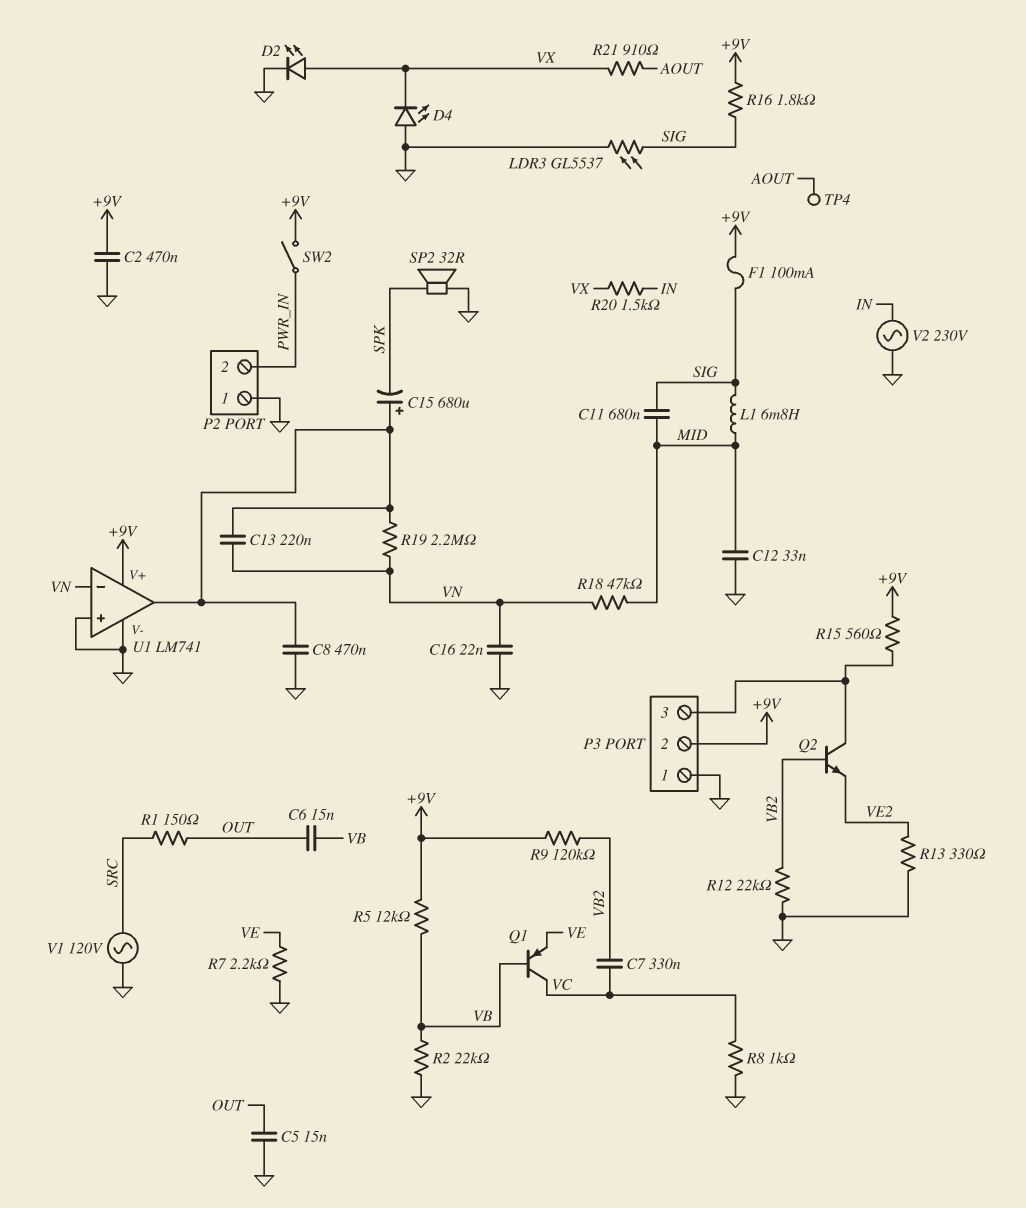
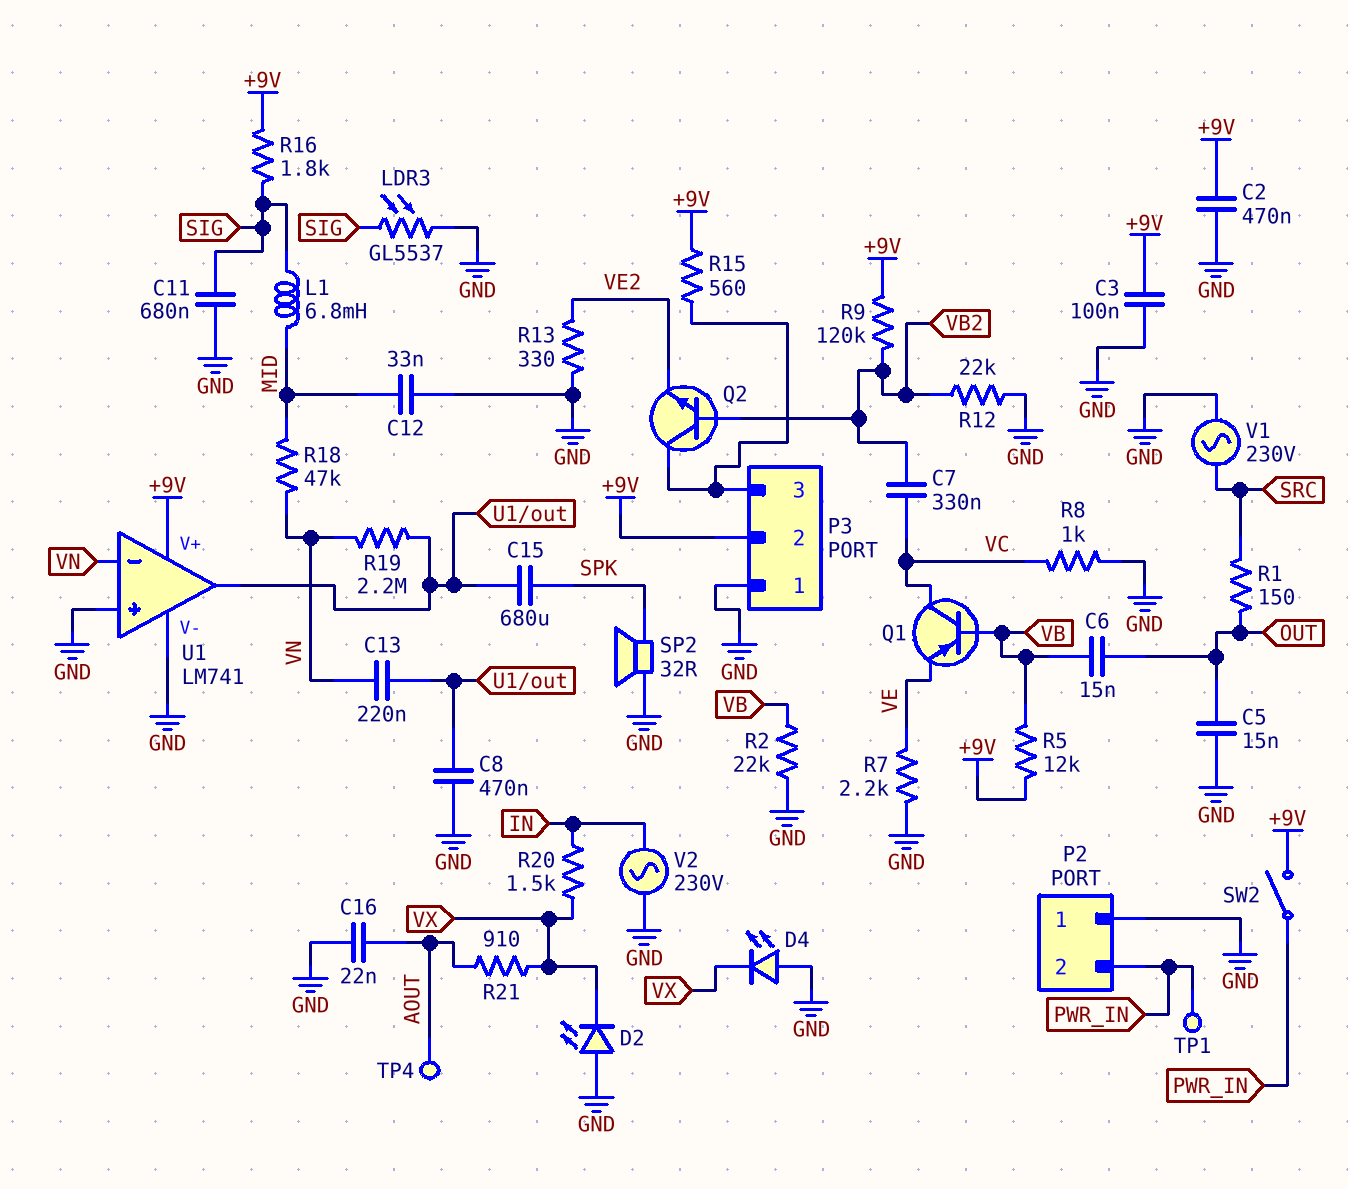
C3: none -> 100nF (+9V, GND)
C11: 680nF (MID, SIG) -> 680nF (GND, SIG)
C15: 680uF (plus U1/out, minus SPK) -> 680uF (SPK, U1/out)
C16: 22nF (GND, VN) -> 22nF (AOUT, GND)
D2: LED (A VX, K GND) -> LED (A GND, K VX)
F1: 100mA (+9V, SIG) -> none
TP1: none -> test point (PWR_IN)
V1: AC 120V (GND, SRC) -> AC 230V (GND, SRC)

